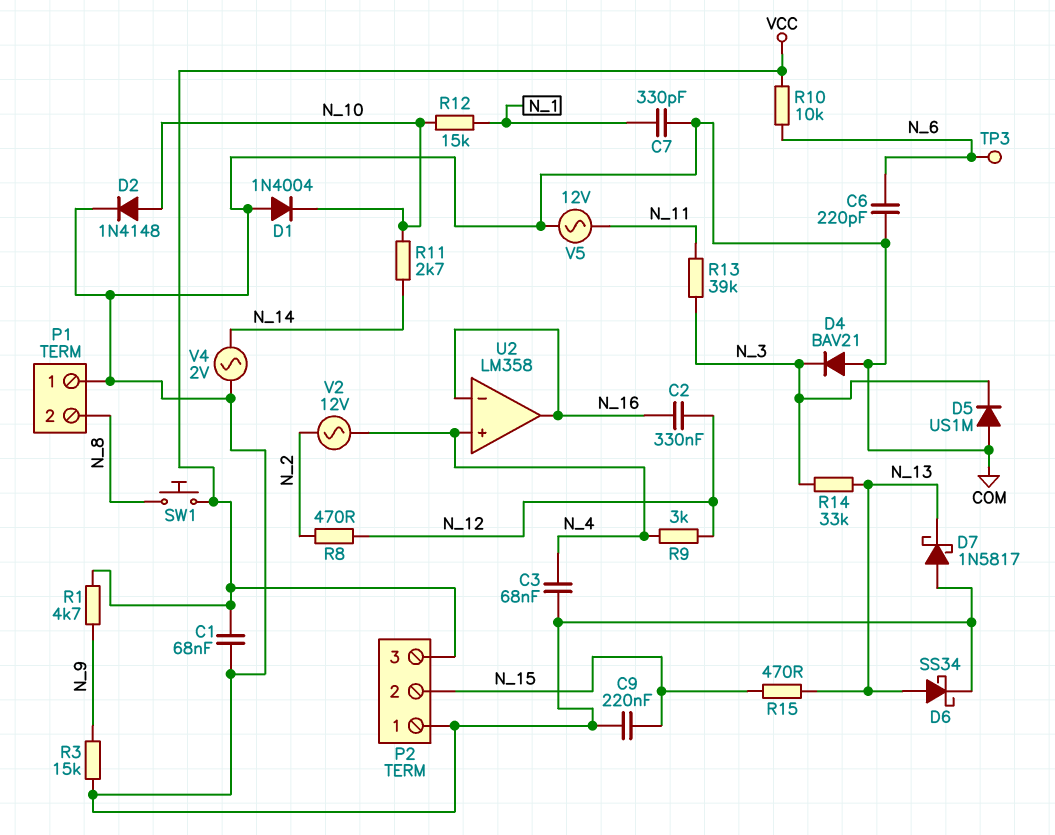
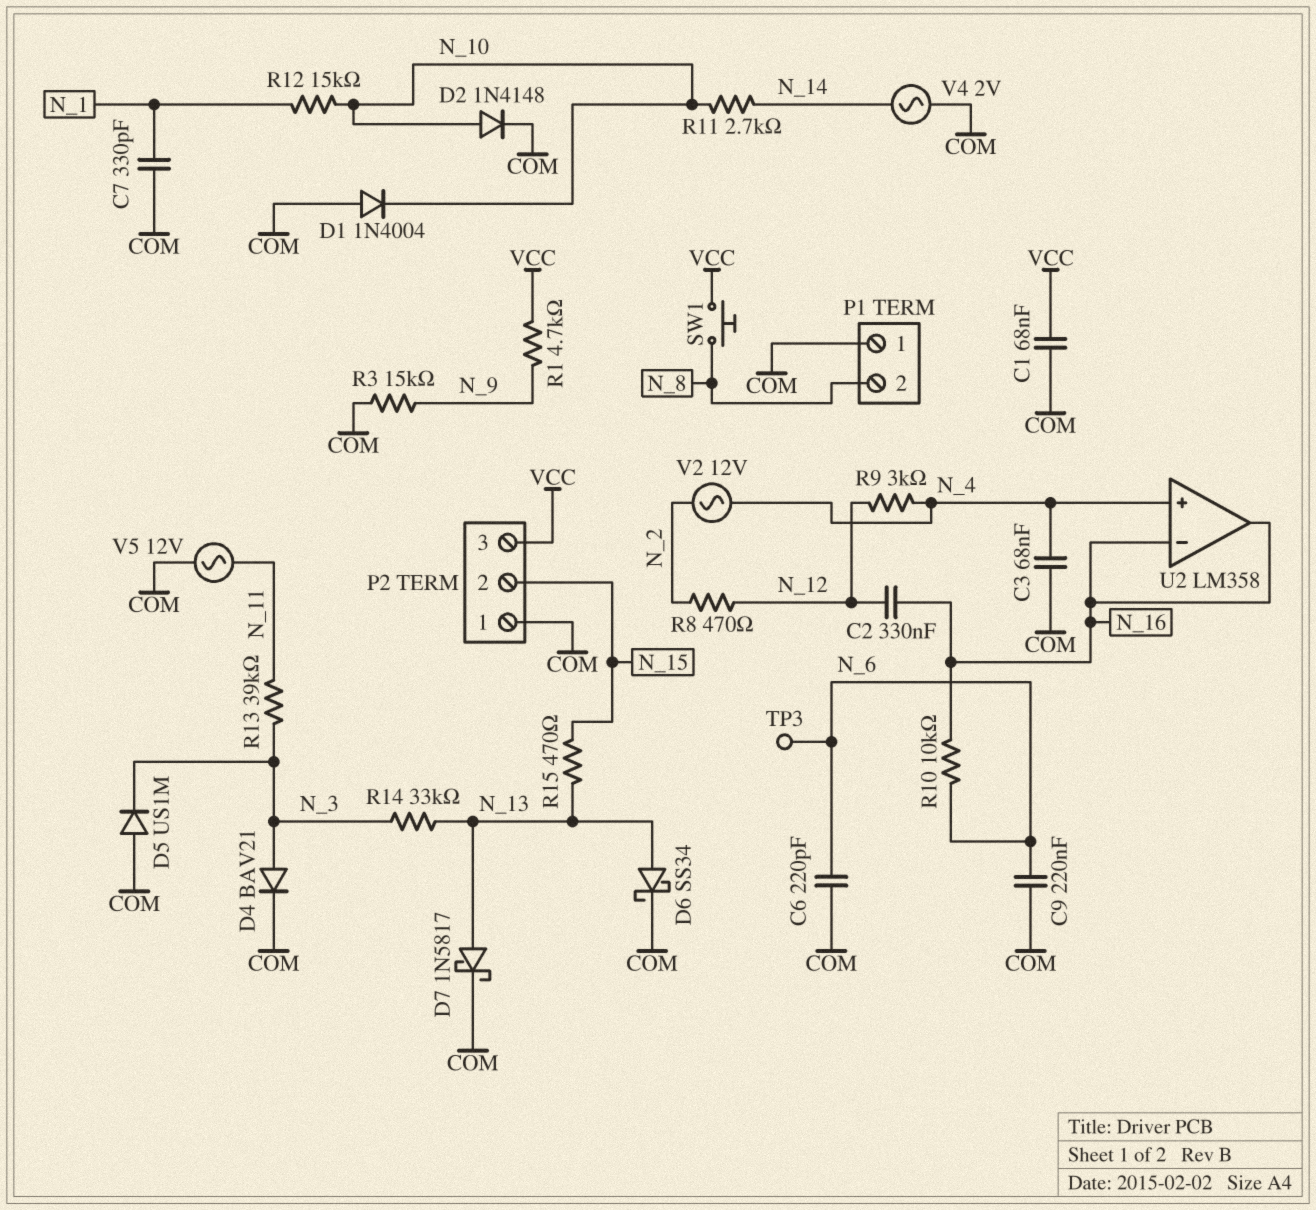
C9: 220nF (COM, N_15) -> 220nF (COM, N_6)
D4: diode BAV21 (A COM, K N_3) -> diode BAV21 (A N_3, K COM)
D7: schottky 1N5817 (A COM, K N_13) -> schottky 1N5817 (A N_13, K COM)
R10: 10k (N_6, VCC) -> 10k (N_6, N_16)

